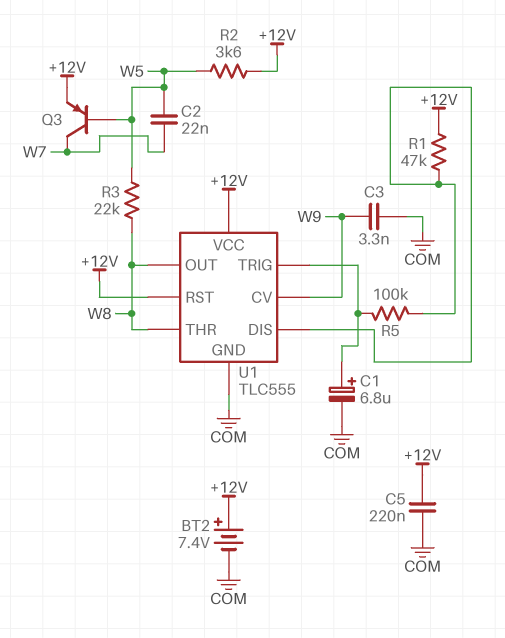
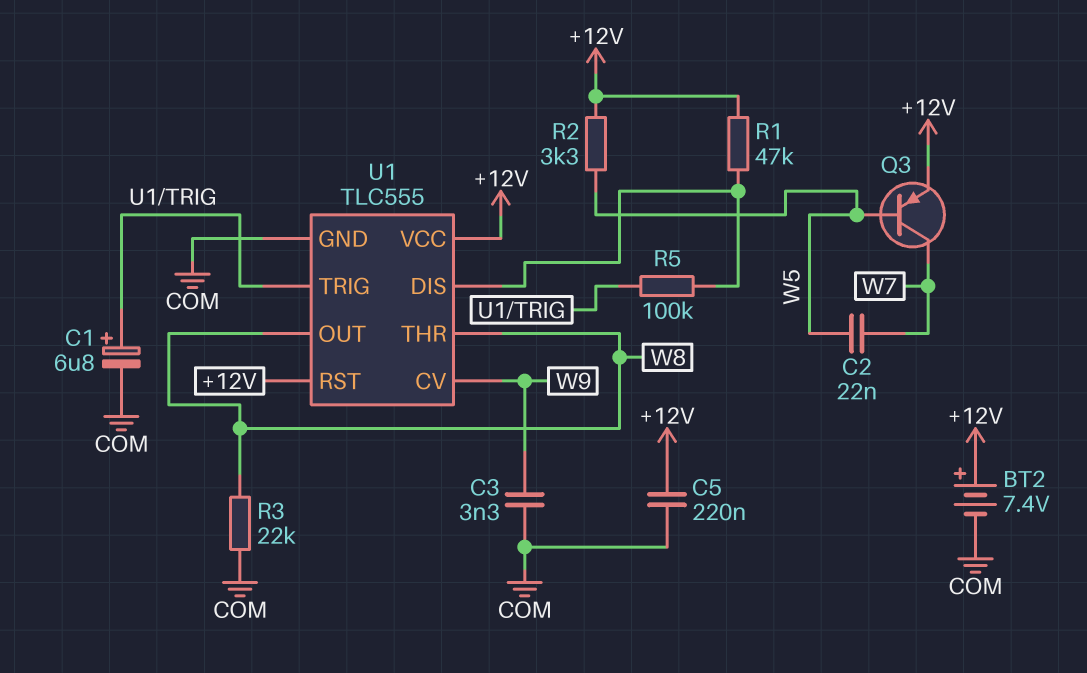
R2: 3.6k (+12V, W5) -> 3.3k (+12V, W5)
R3: 22k (W5, W8) -> 22k (COM, W8)

